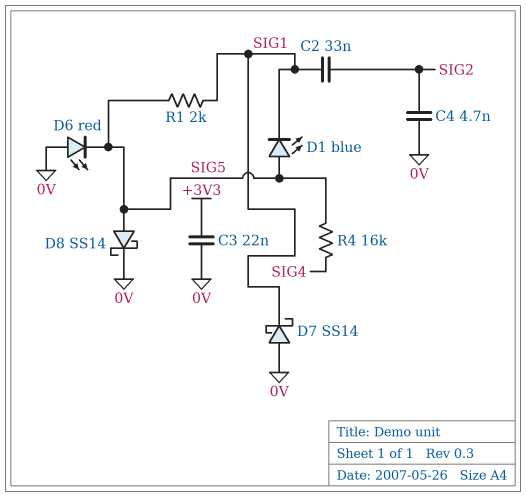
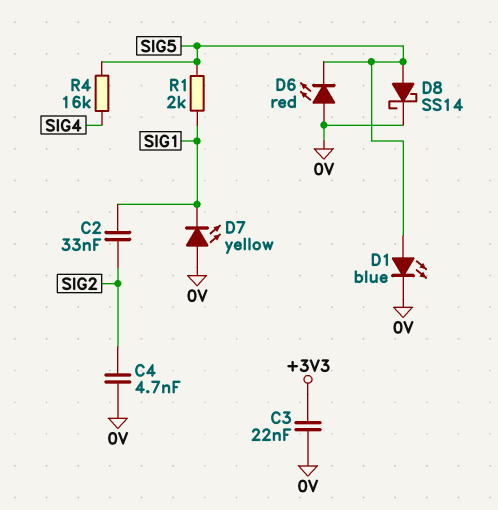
D1: LED blue (A SIG5, K SIG1) -> LED blue (A SIG5, K 0V)
D7: schottky SS14 (A 0V, K SIG1) -> LED yellow (A 0V, K SIG1)

